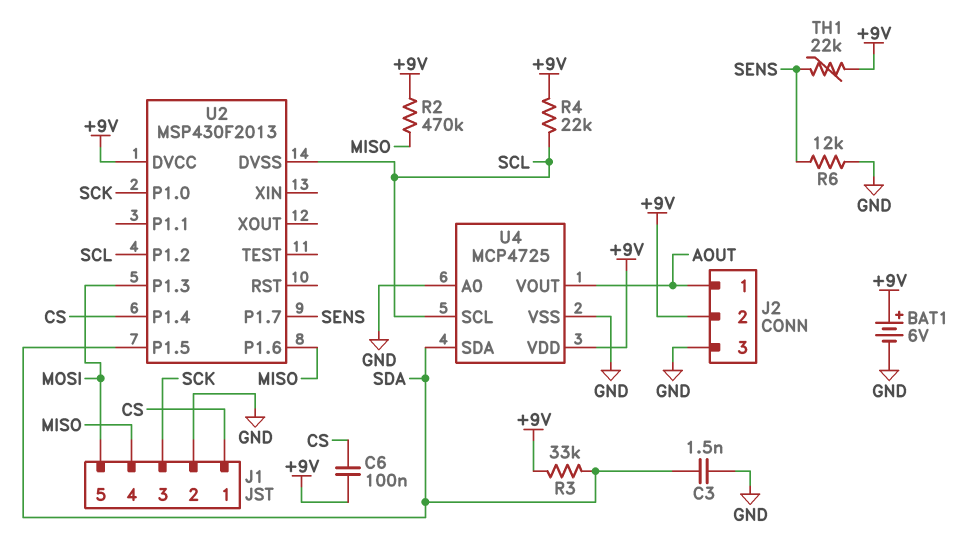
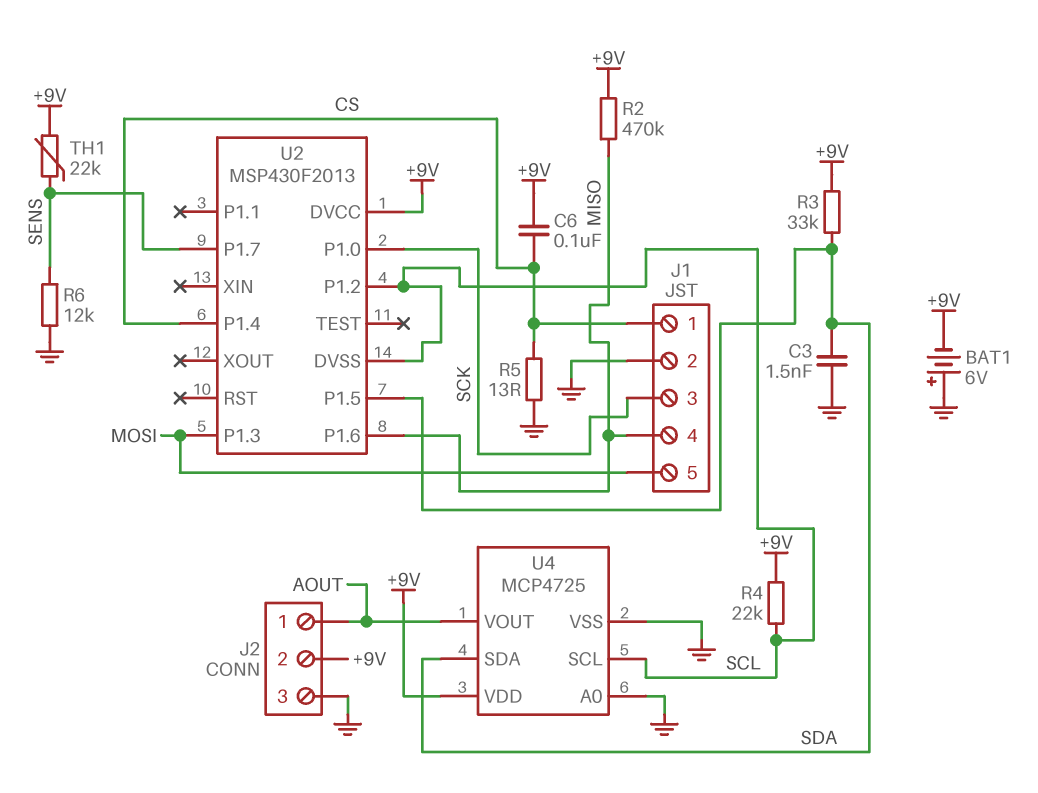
BAT1: 6V (plus +9V, minus GND) -> 6V (plus GND, minus +9V)
R5: none -> 13 (CS, GND)

